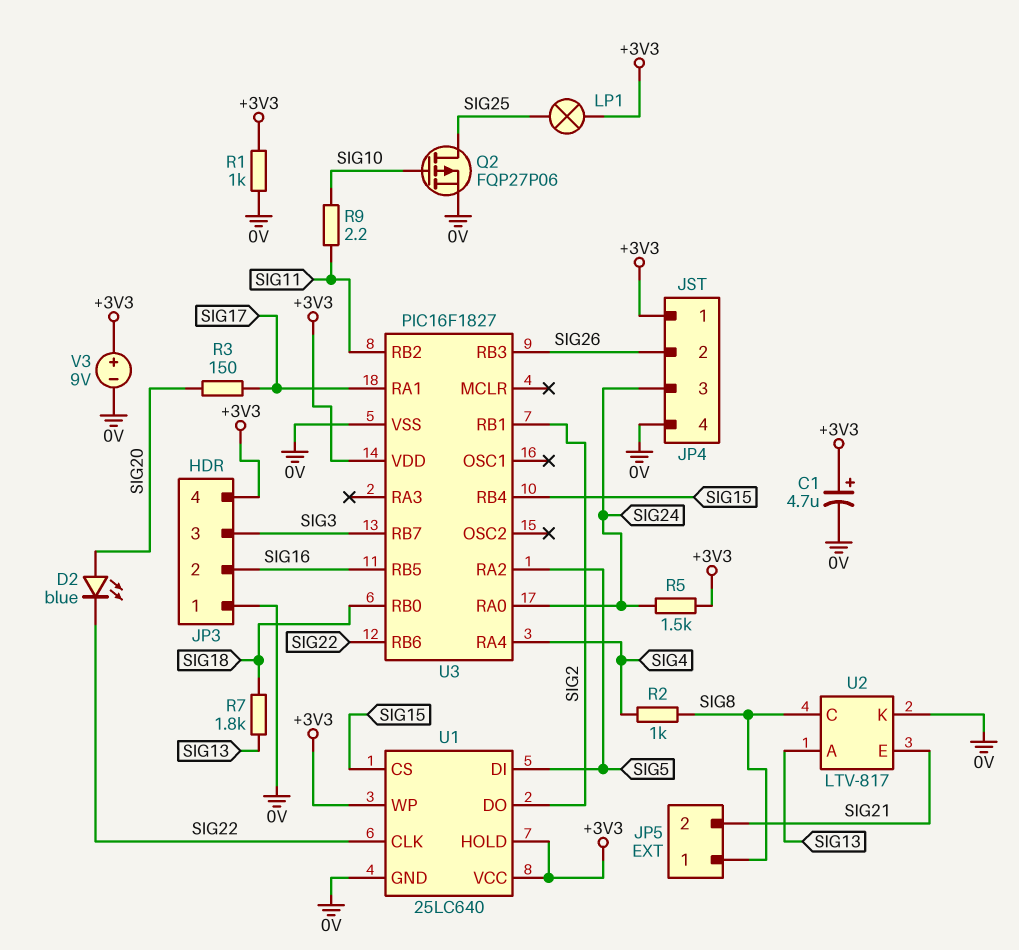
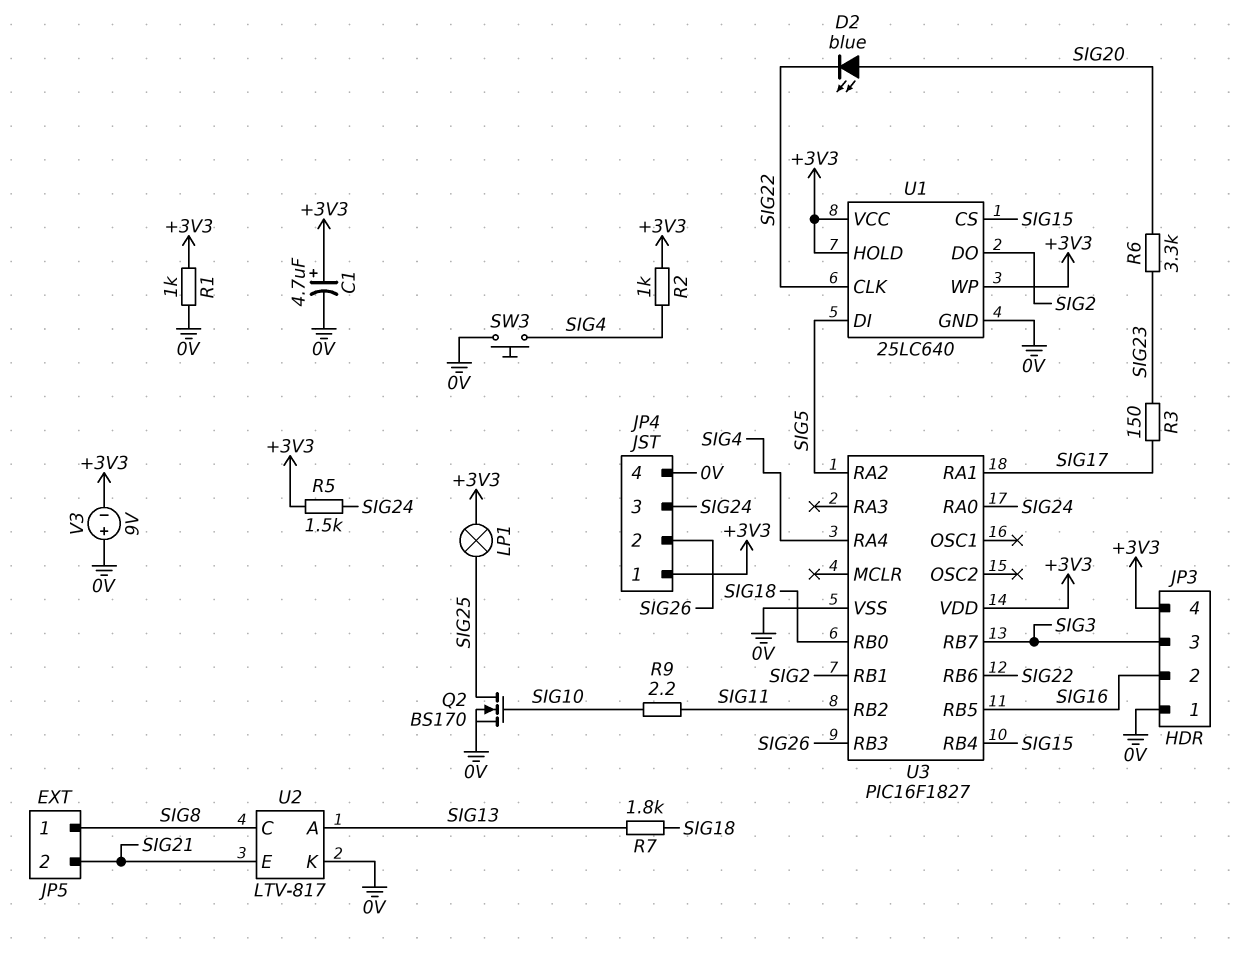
Q2: PMOS FQP27P06 (G SIG10, D SIG25, S 0V) -> NMOS BS170 (G SIG10, D SIG25, S 0V)
R2: 1k (SIG4, SIG8) -> 1k (+3V3, SIG4)
R3: 150 (SIG17, SIG20) -> 150 (SIG17, SIG23)
R6: none -> 3.3k (SIG20, SIG23)
SW3: none -> button (0V, SIG4)
V3: 9V (plus +3V3, minus 0V) -> 9V (plus 0V, minus +3V3)

